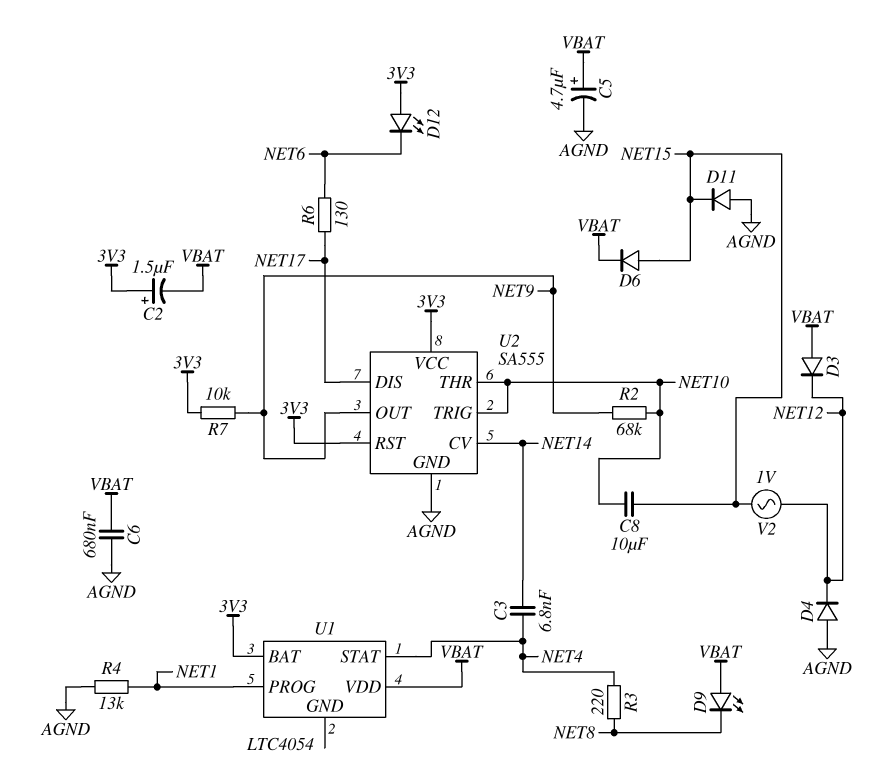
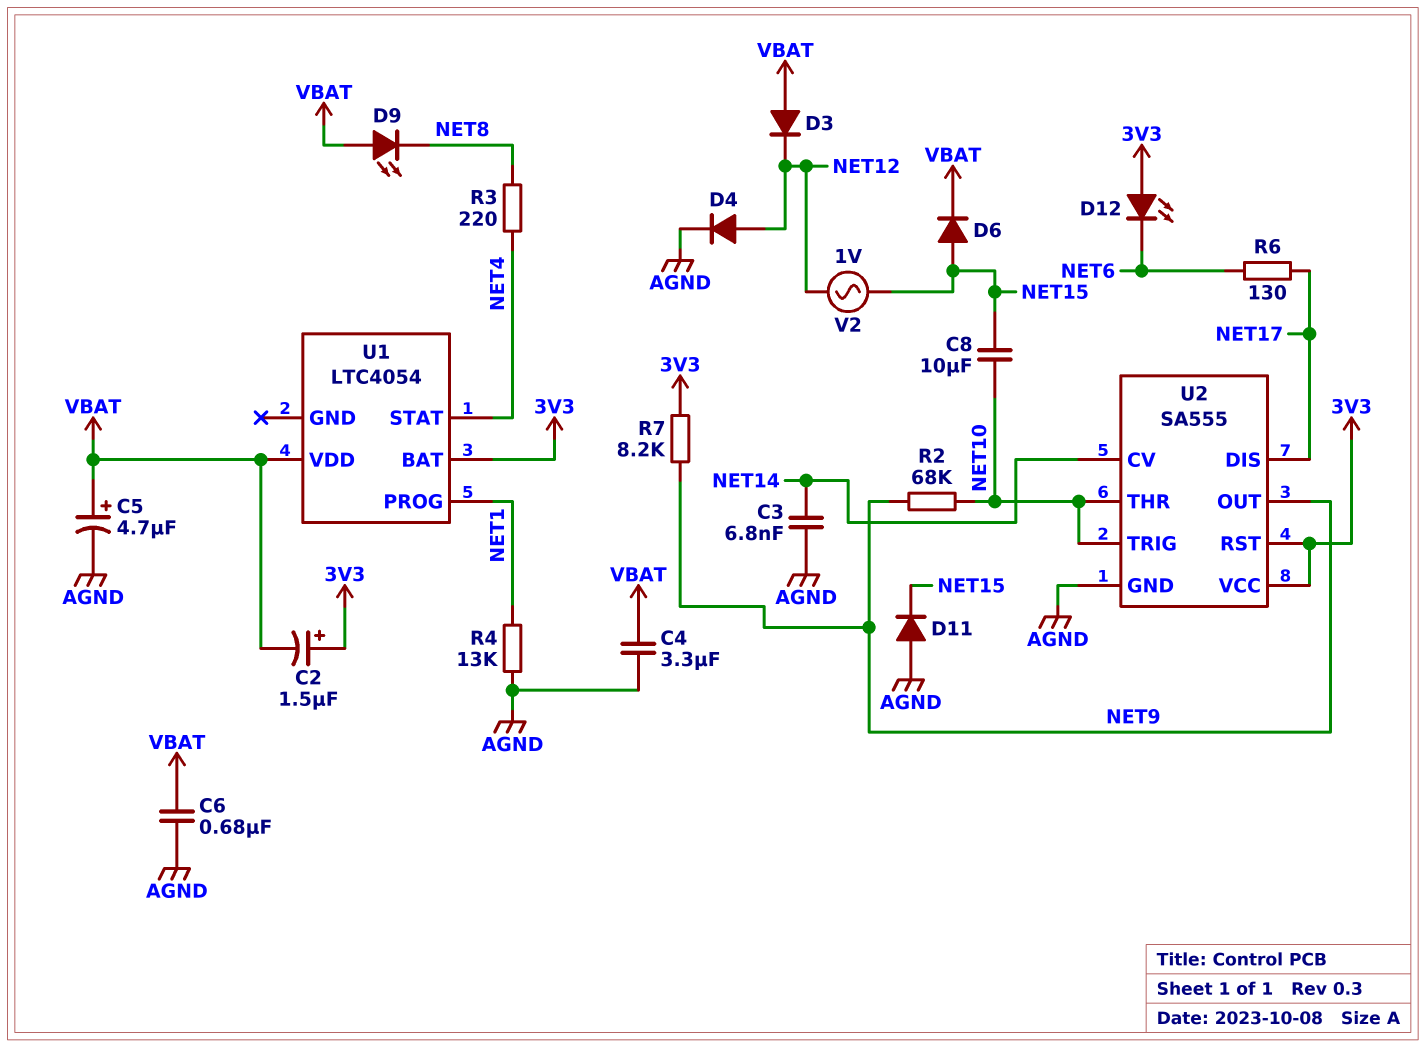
C3: 6.8nF (NET4, NET14) -> 6.8nF (AGND, NET14)
C4: none -> 3.3uF (AGND, VBAT)
D4: diode (A AGND, K NET12) -> diode (A NET12, K AGND)
R7: 10k (3V3, NET9) -> 8.2k (3V3, NET9)

